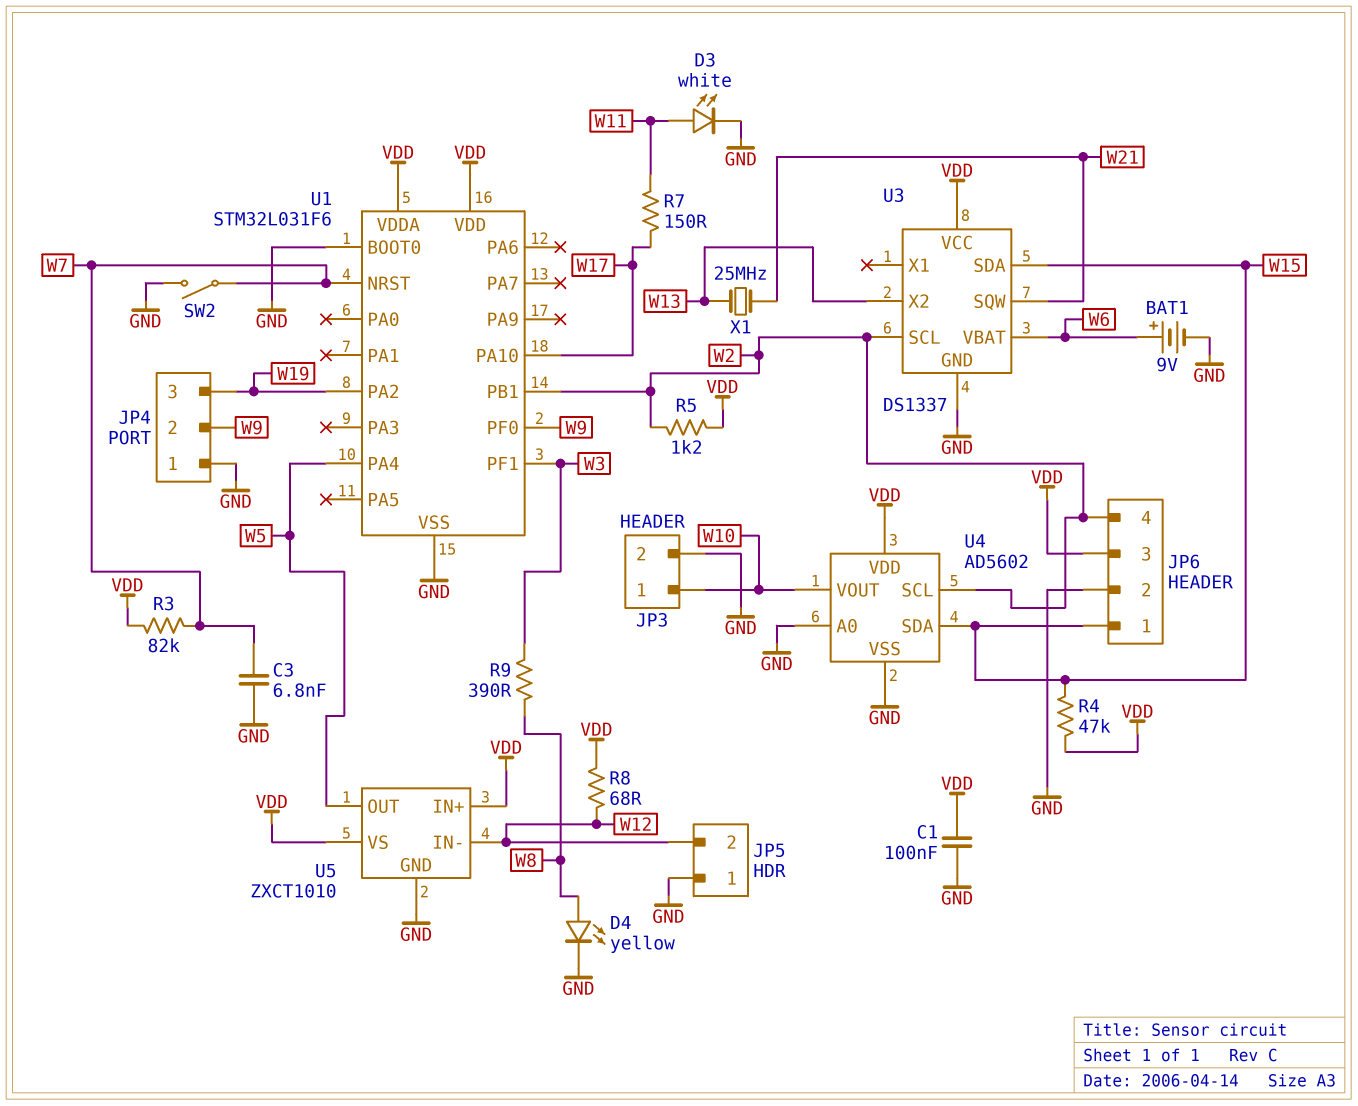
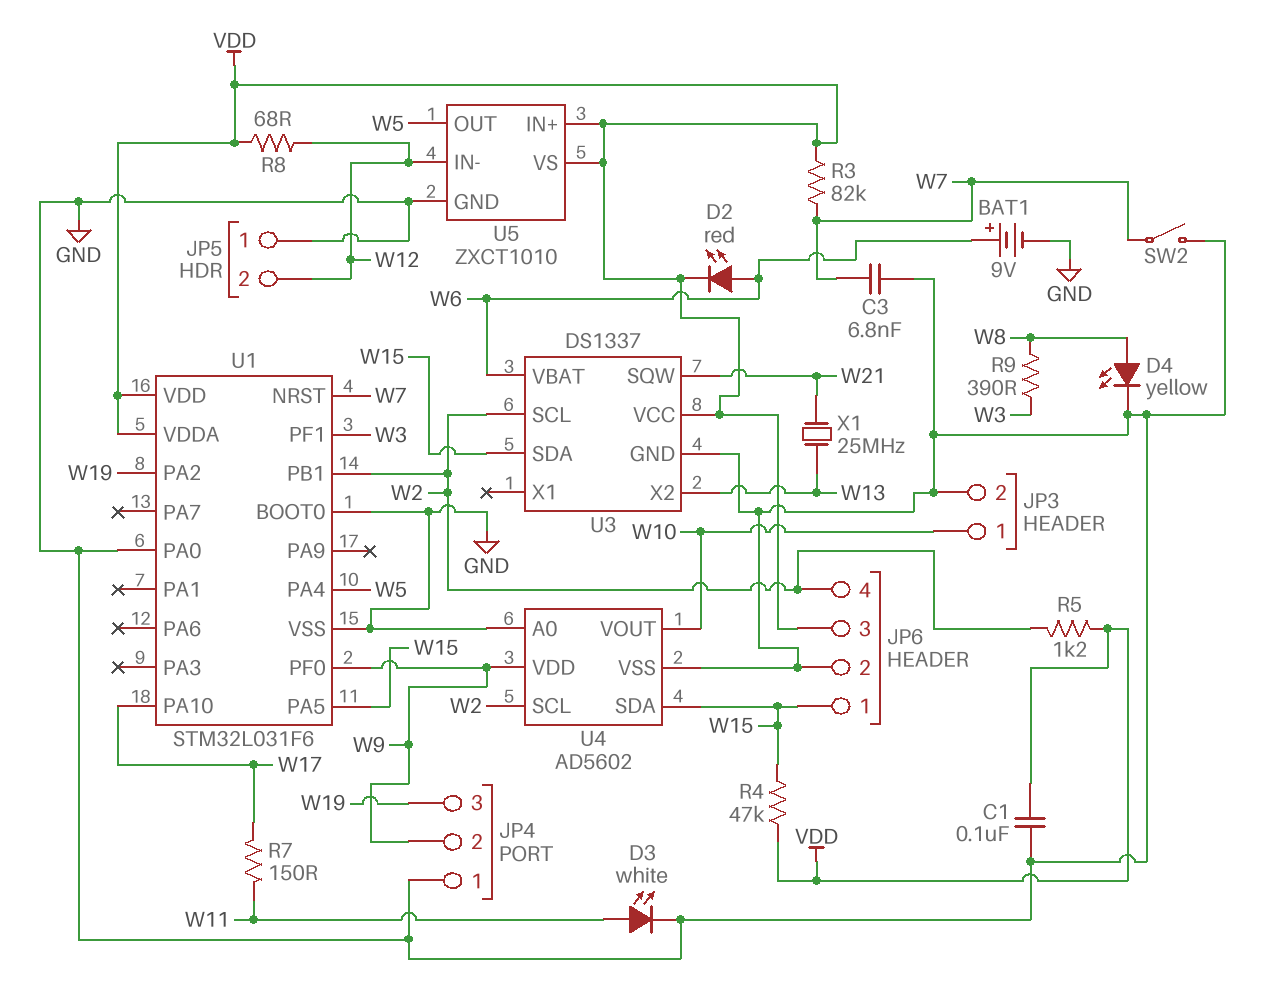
D2: none -> LED red (A W6, K VDD)
U1 pin PA0: none -> GND
U1 pin PA5: none -> W15
U4 pin VDD: VDD -> W9

